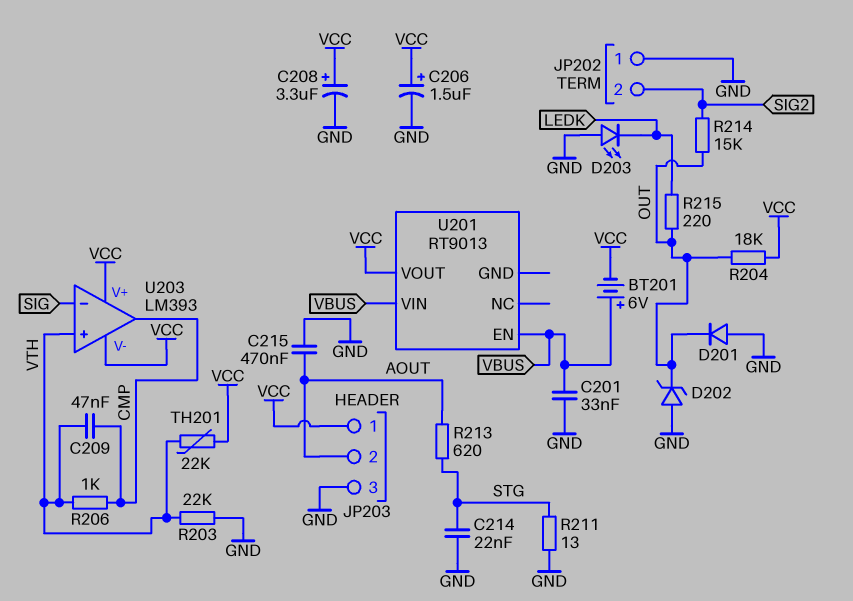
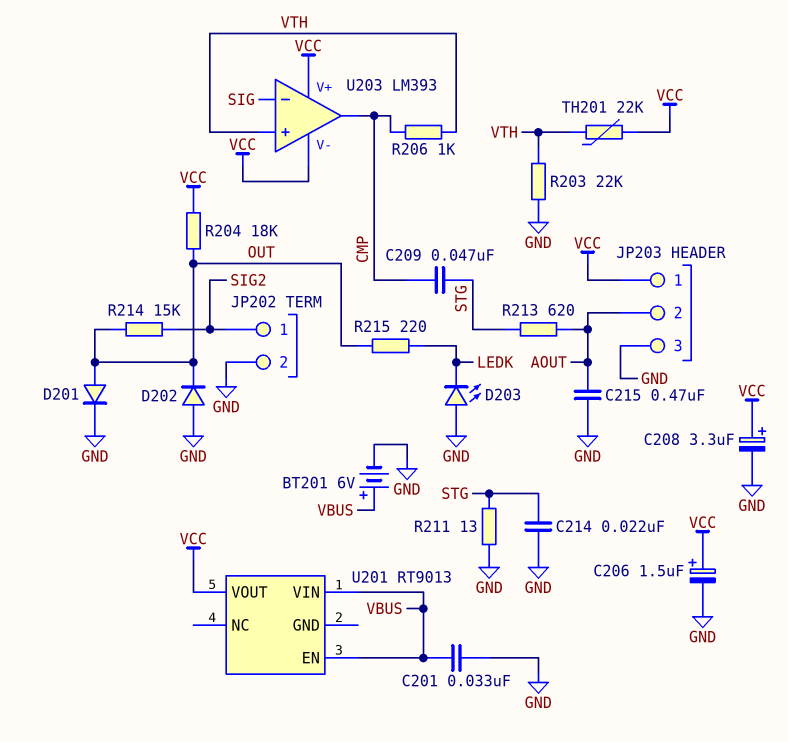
BT201: 6V (plus VBUS, minus VCC) -> 6V (plus VBUS, minus GND)
C209: 47nF (CMP, VTH) -> 47nF (CMP, STG)
D201: diode (A GND, K OUT) -> diode (A OUT, K GND)
D202: zener (A GND, K OUT) -> diode (A GND, K OUT)
JP202 pin 1: GND -> SIG2
JP202 pin 2: SIG2 -> GND

